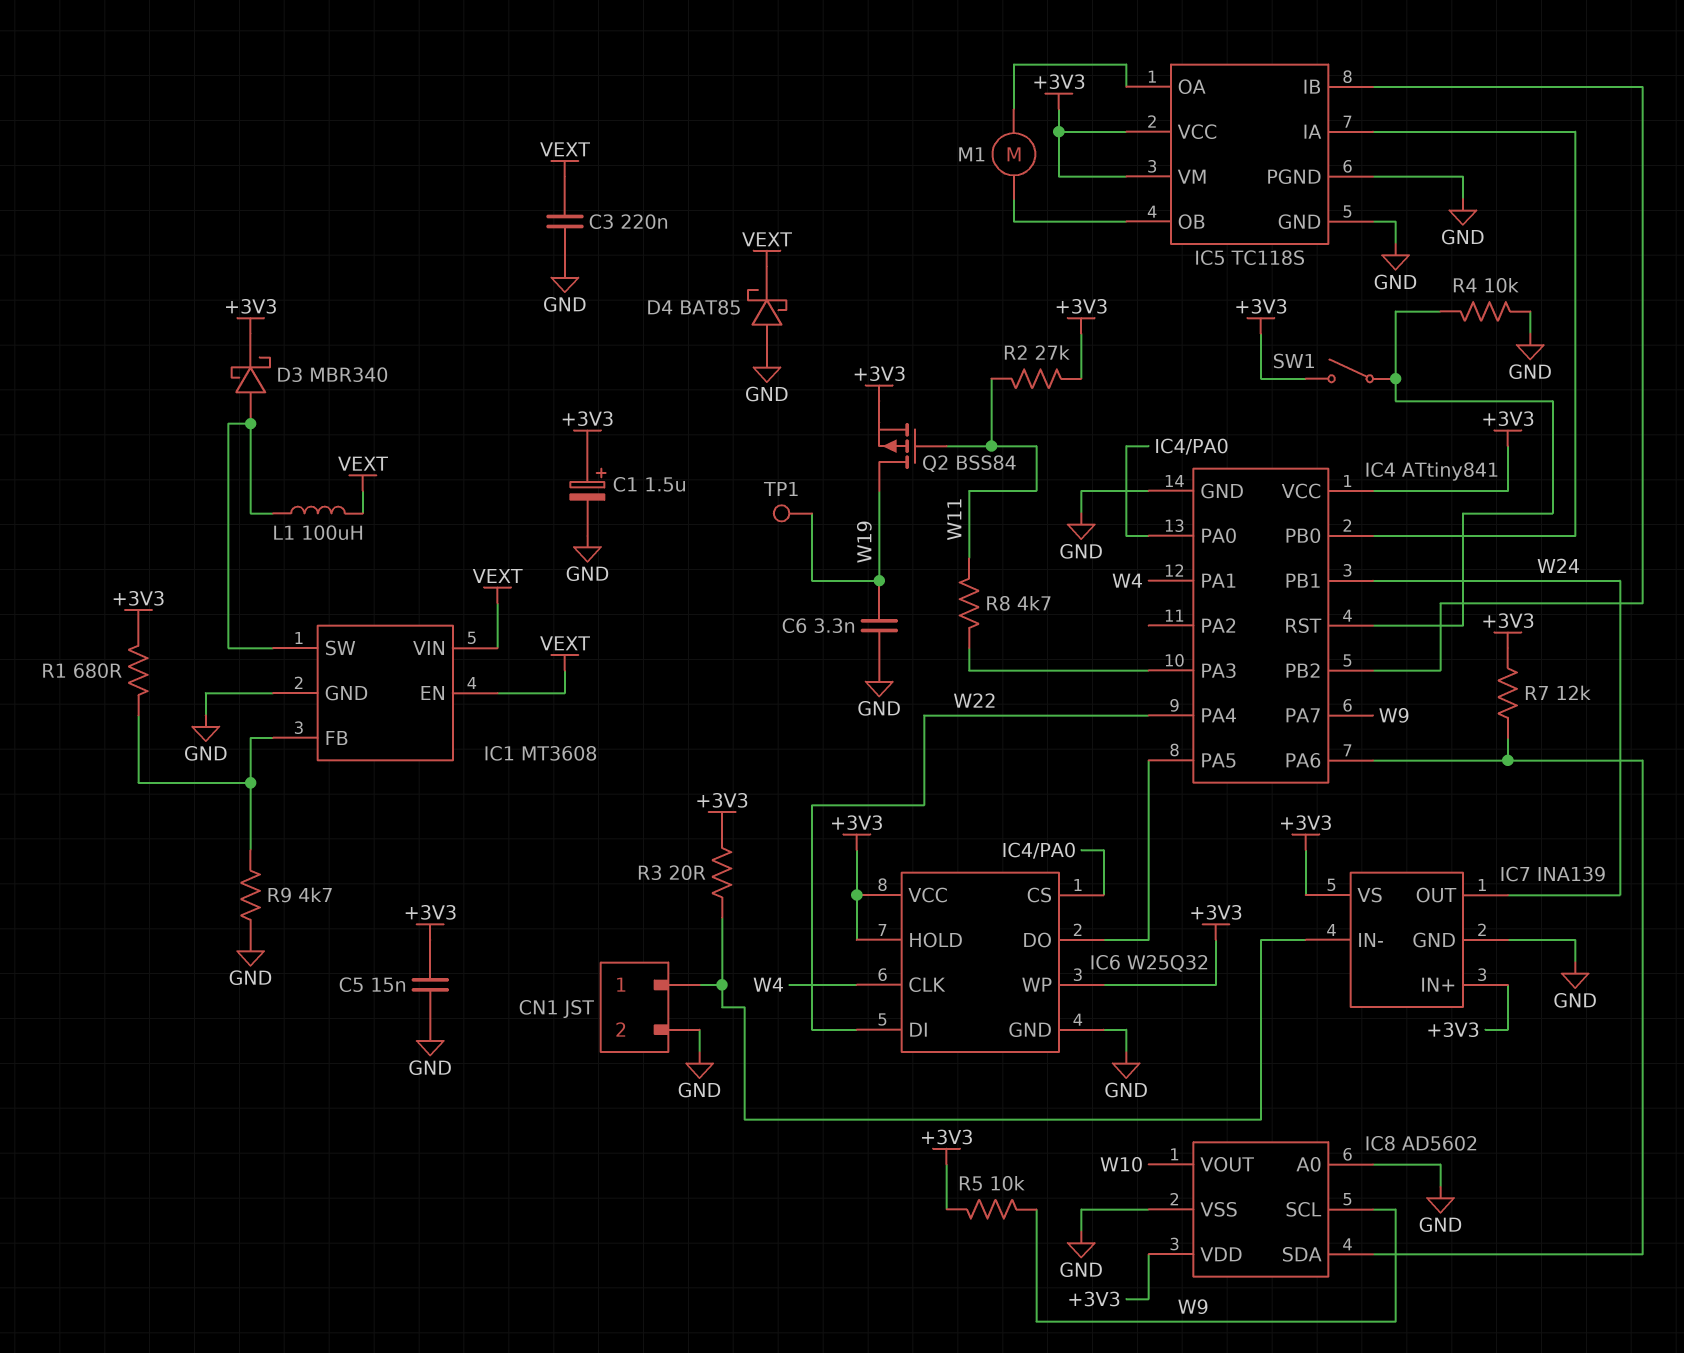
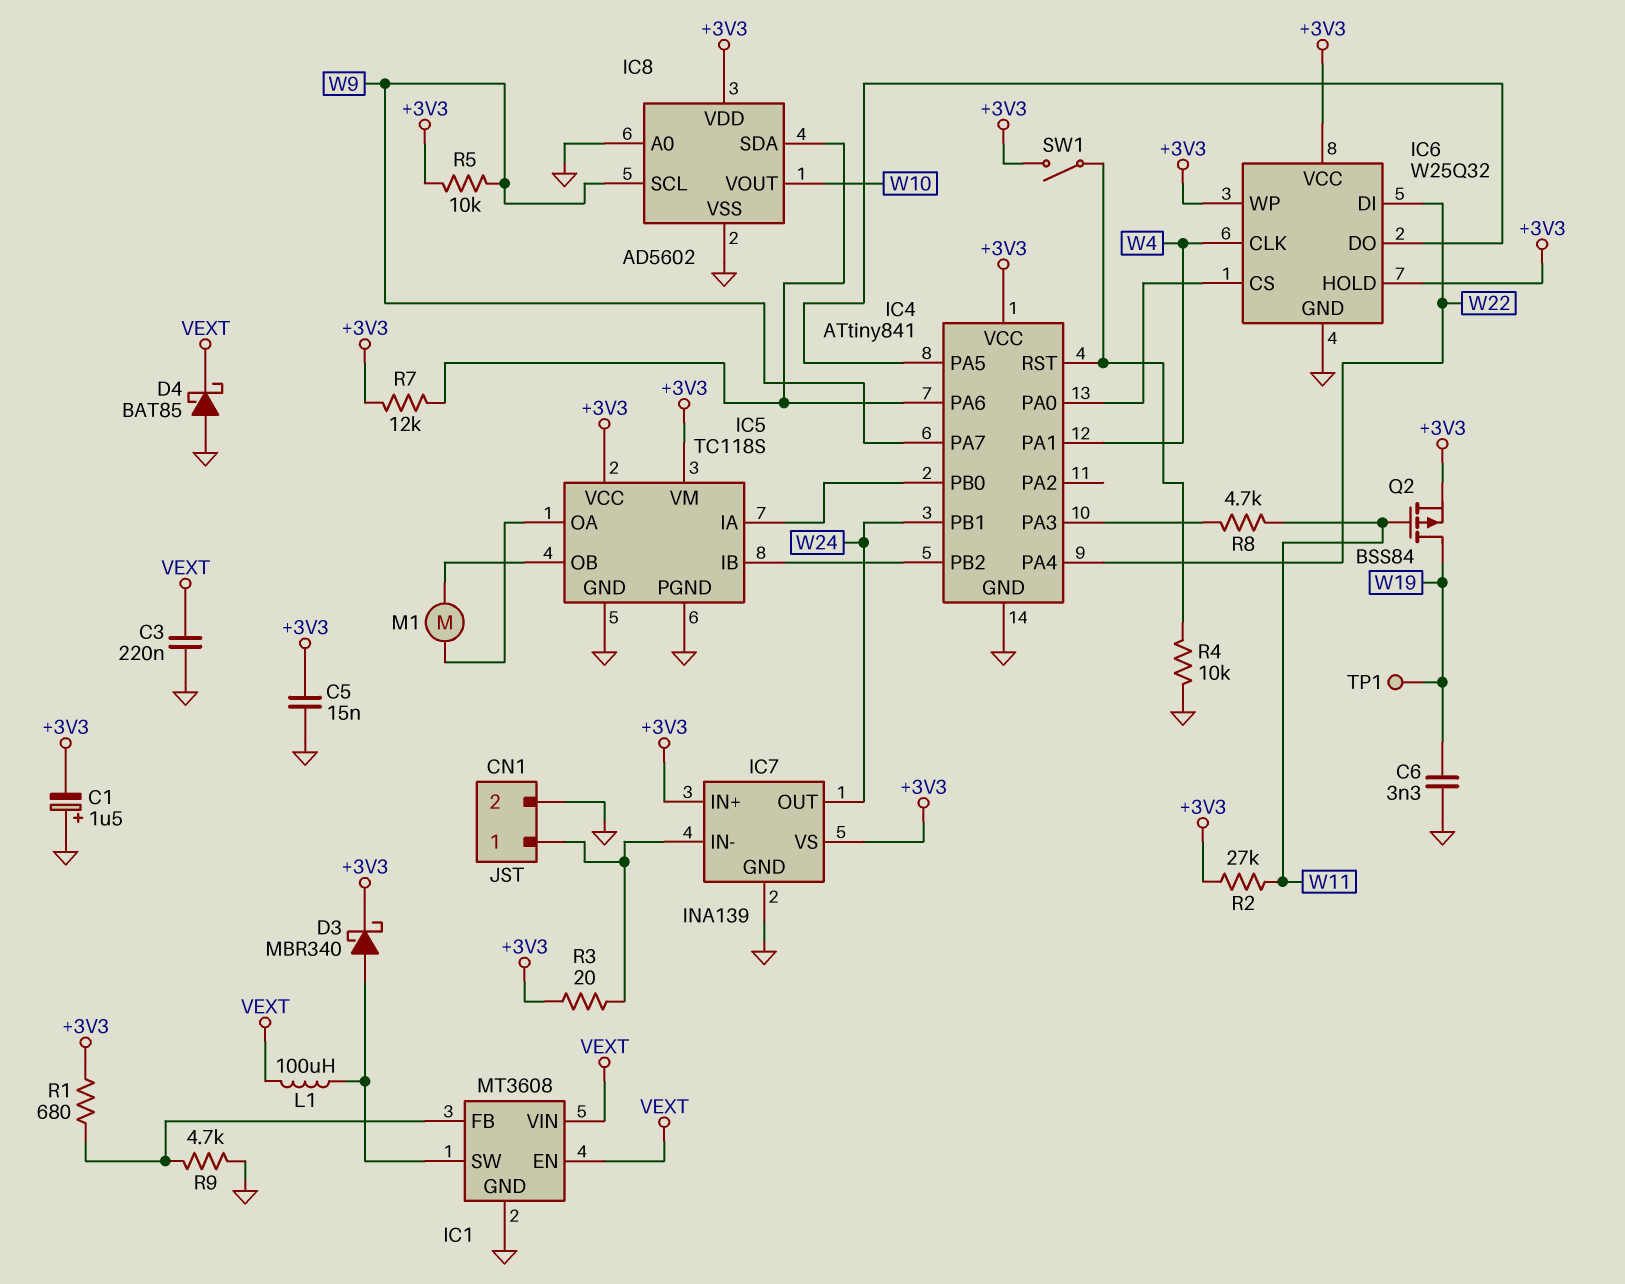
C1: 1.5uF (plus +3V3, minus GND) -> 1.5uF (plus GND, minus +3V3)

